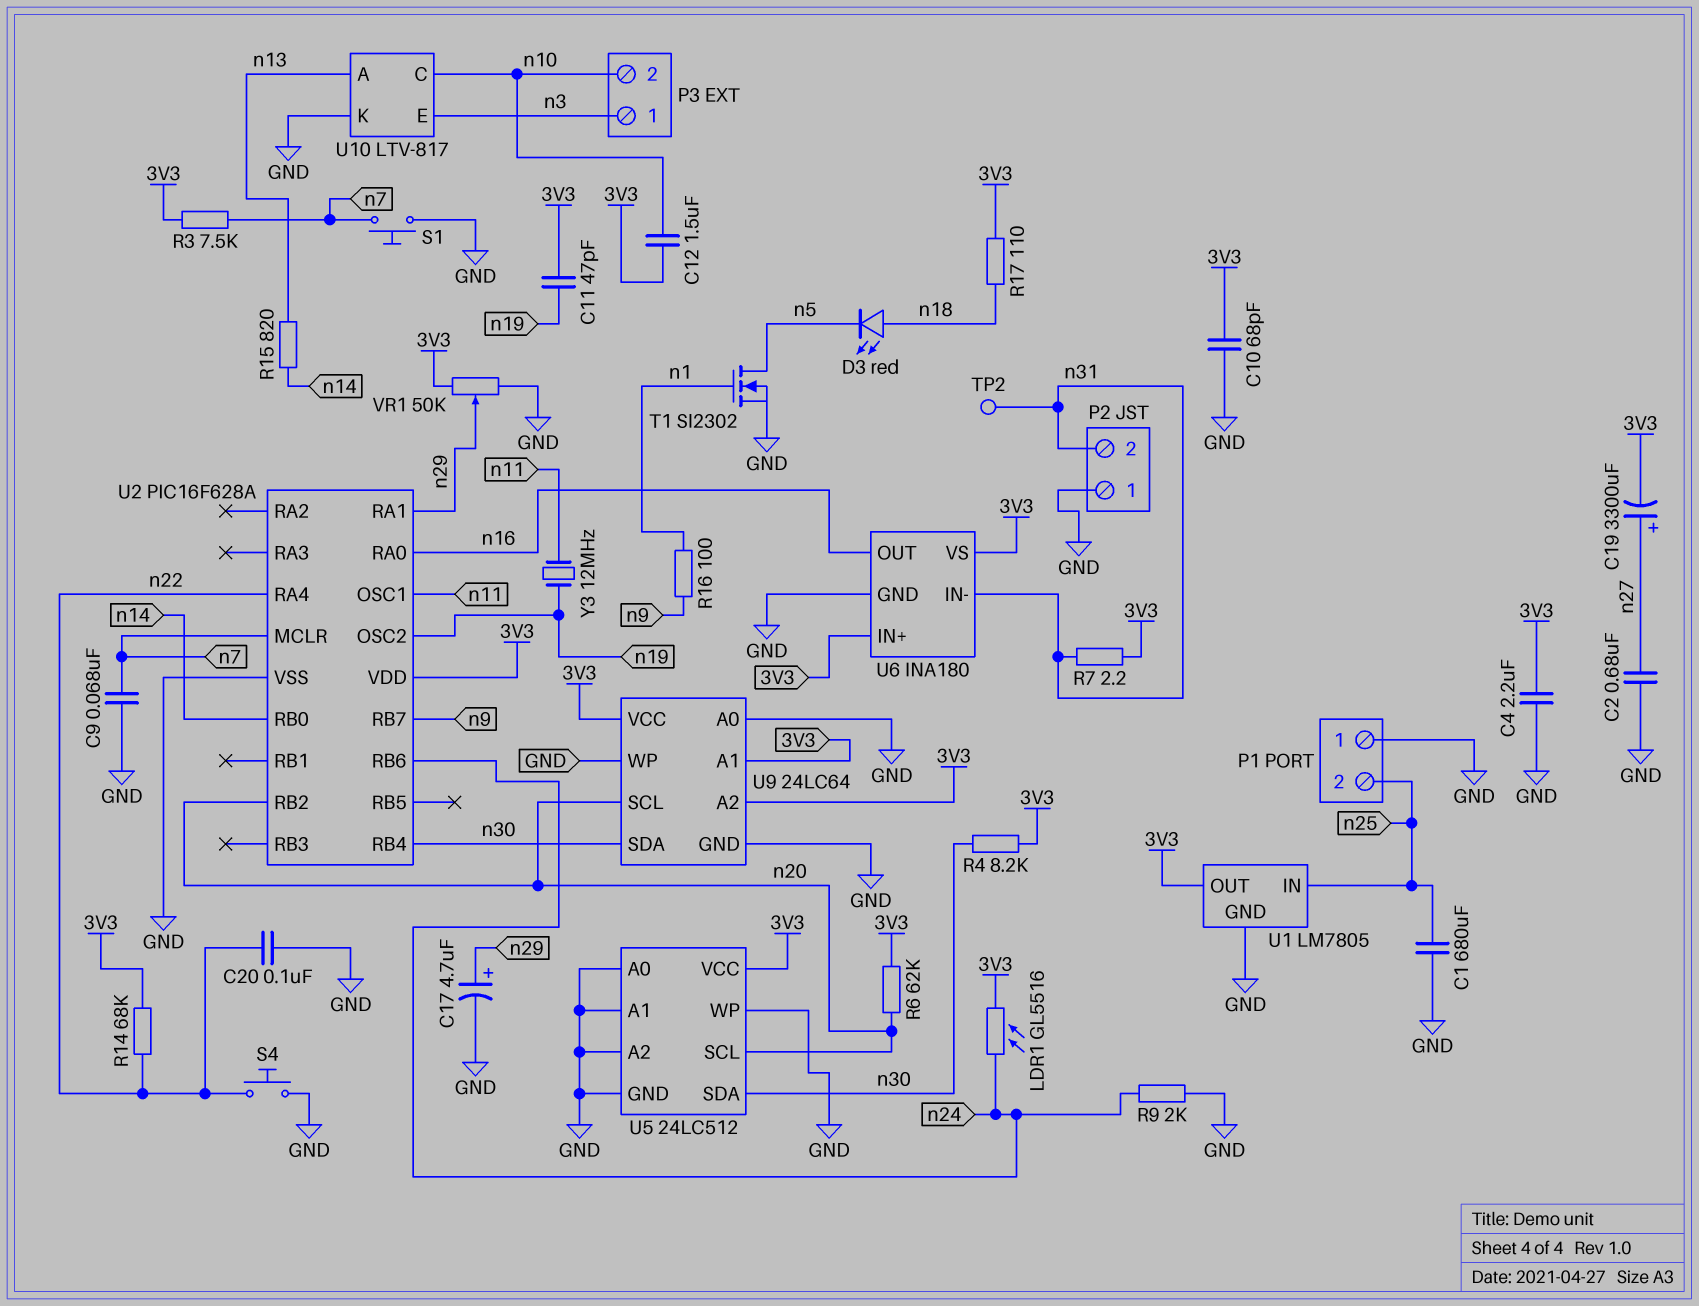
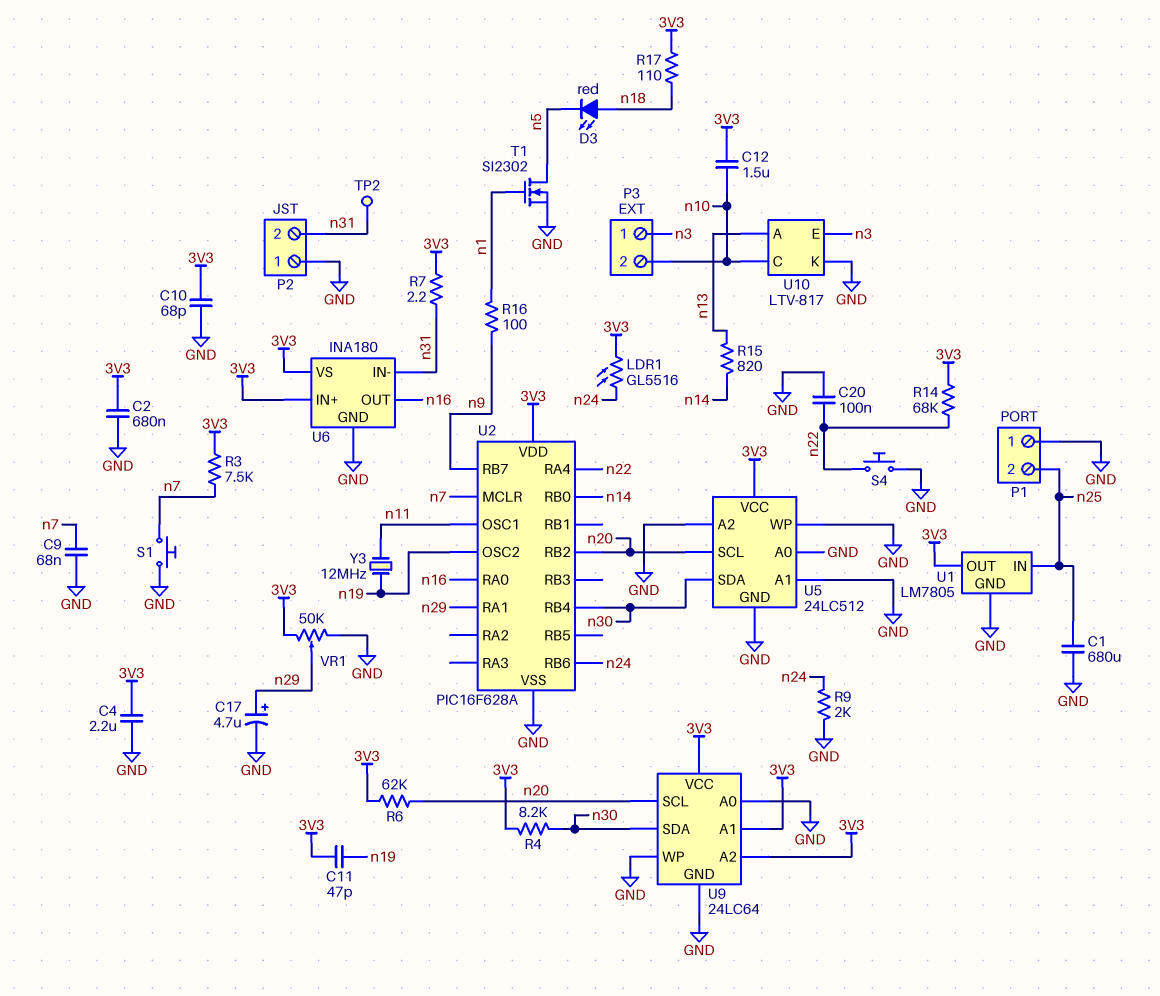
C2: 680nF (GND, n27) -> 680nF (3V3, GND)
C19: 3300uF (plus n27, minus 3V3) -> none

